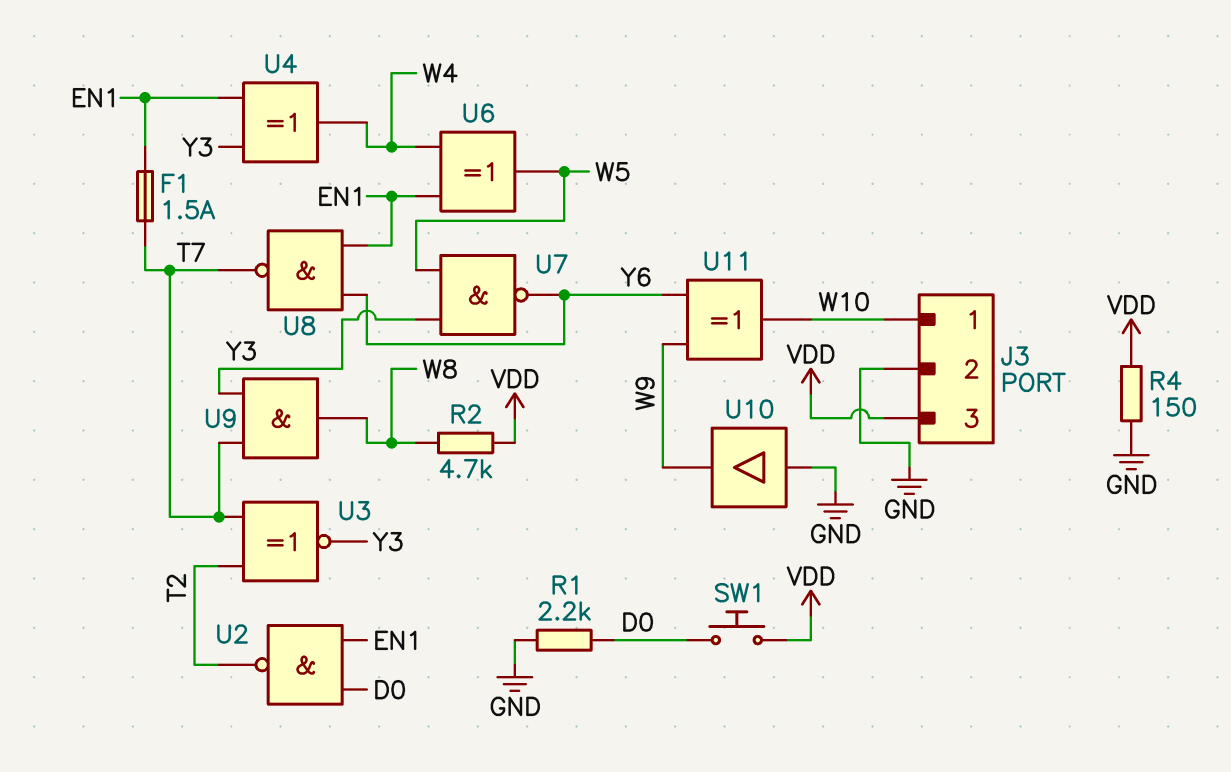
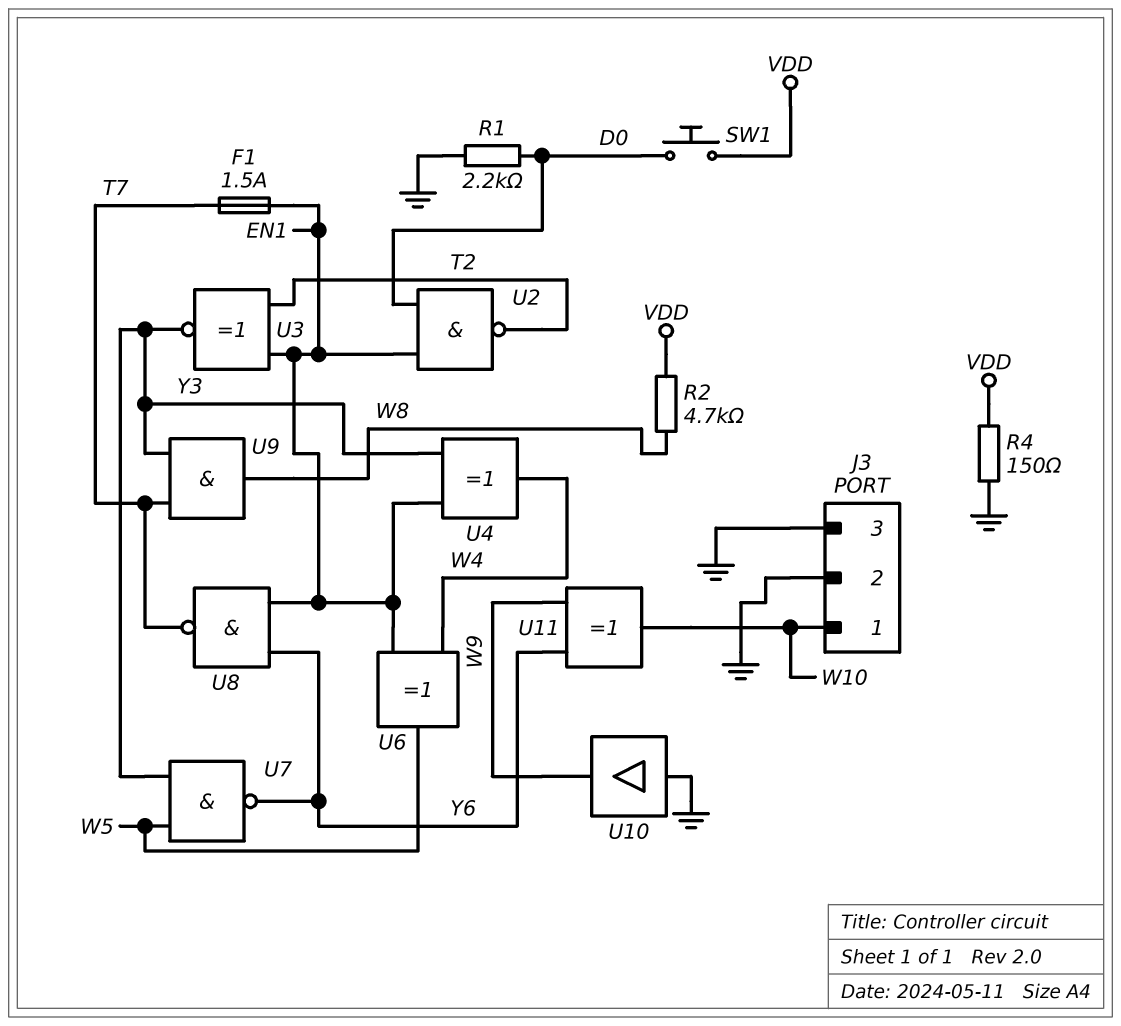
J3 pin 3: VDD -> GND
U3: XNOR (in T2, in T7, out Y3) -> XNOR (in EN1, in T2, out Y3)

